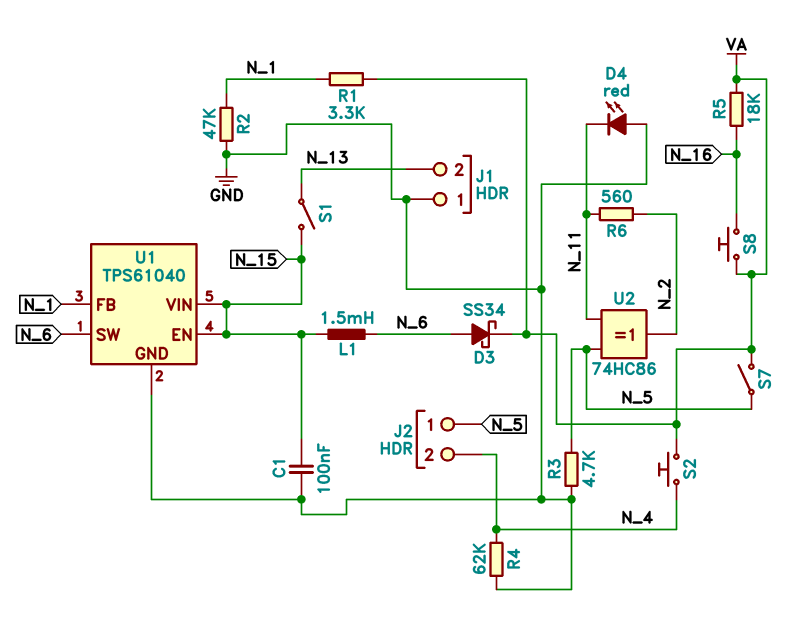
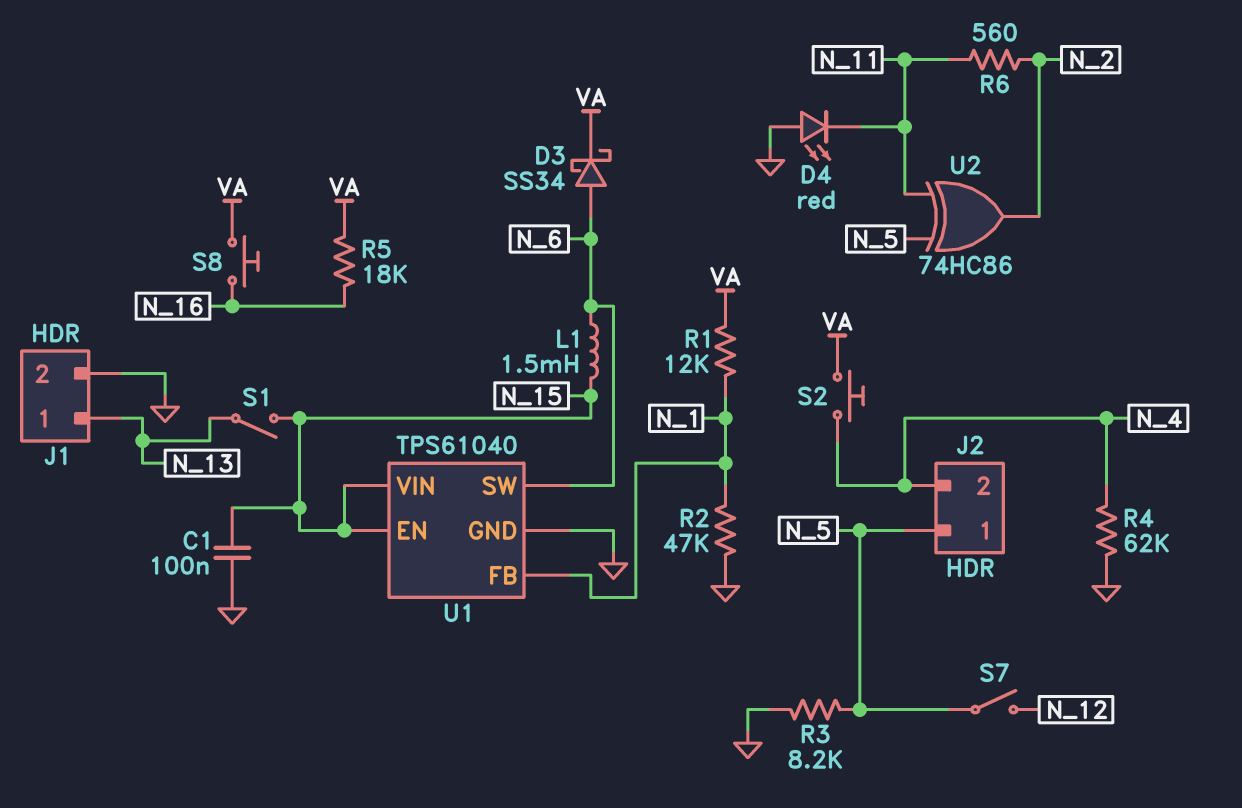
J1 pin 1: GND -> N_13
J1 pin 2: N_13 -> GND
R1: 3.3k (N_1, VA) -> 12k (N_1, VA)
R3: 4.7k (GND, N_5) -> 8.2k (GND, N_5)
S7: switch (N_5, VA) -> switch (N_5, N_12)

